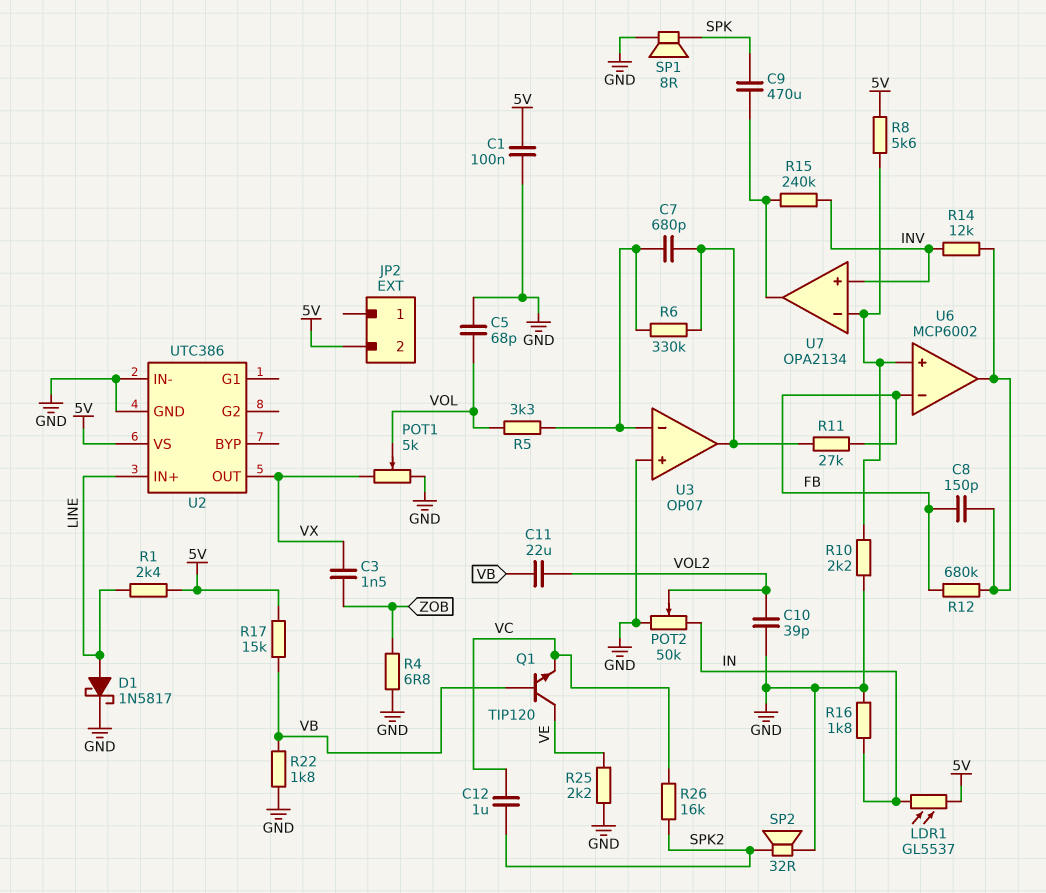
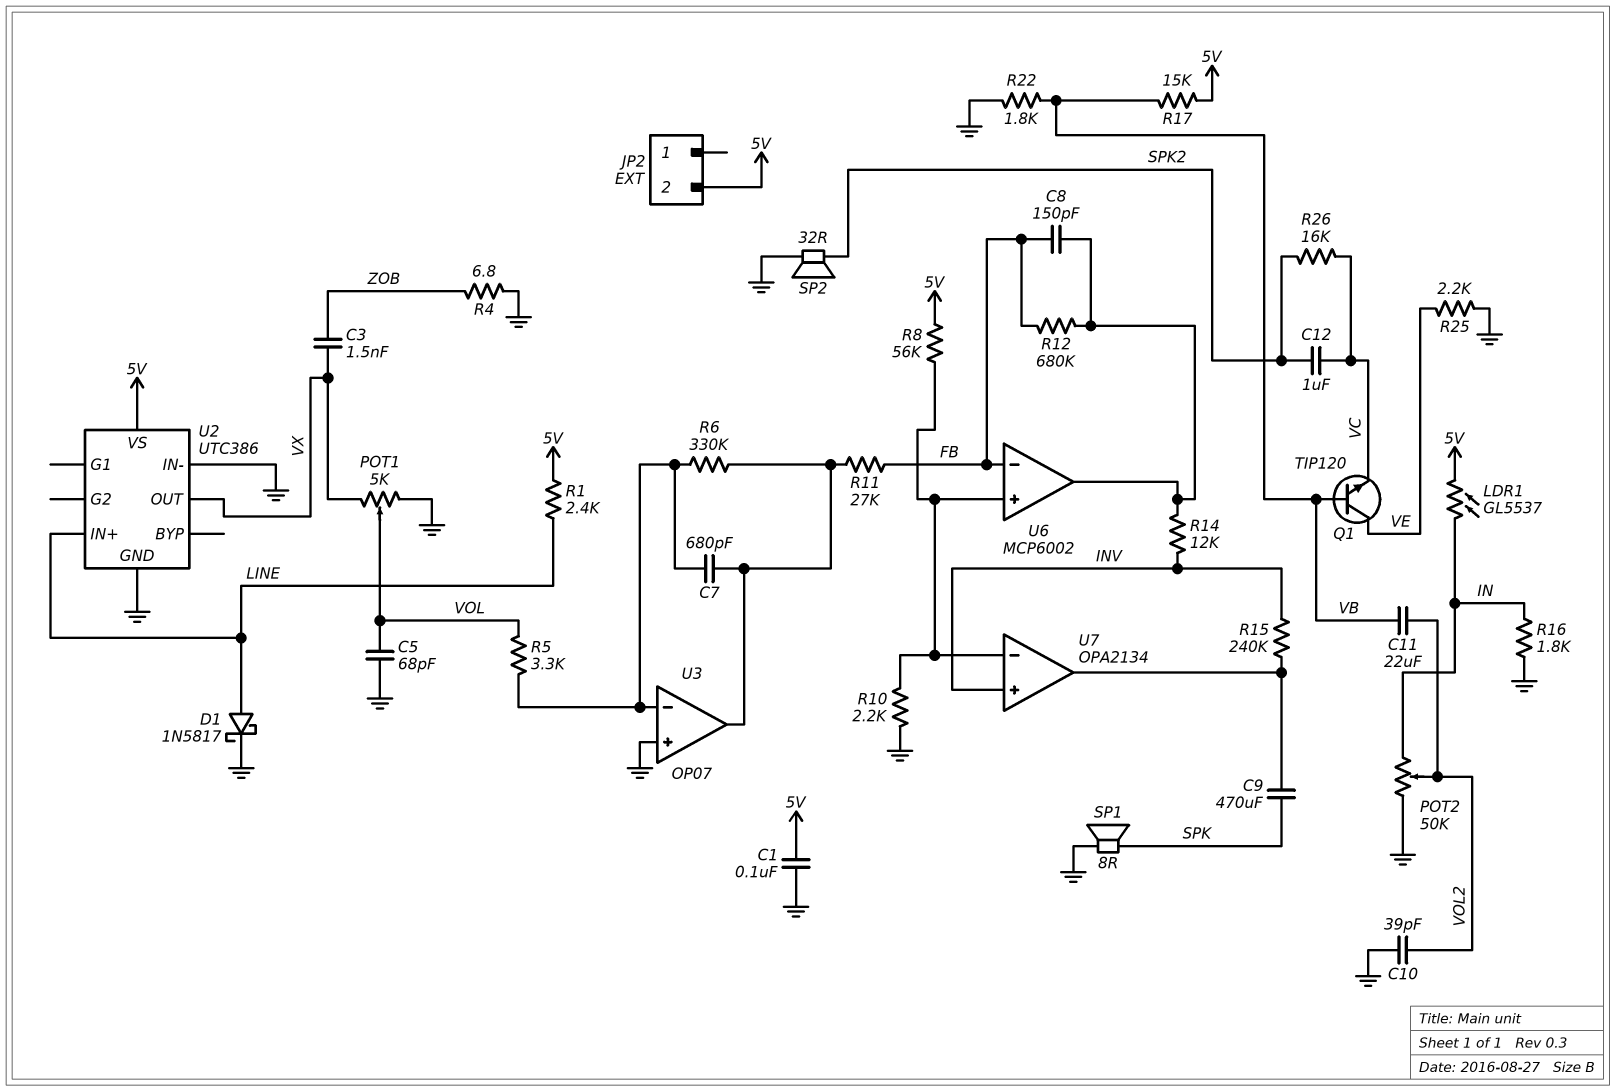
R8: 5.6k (5V, U6/in+) -> 56k (5V, U6/in+)

